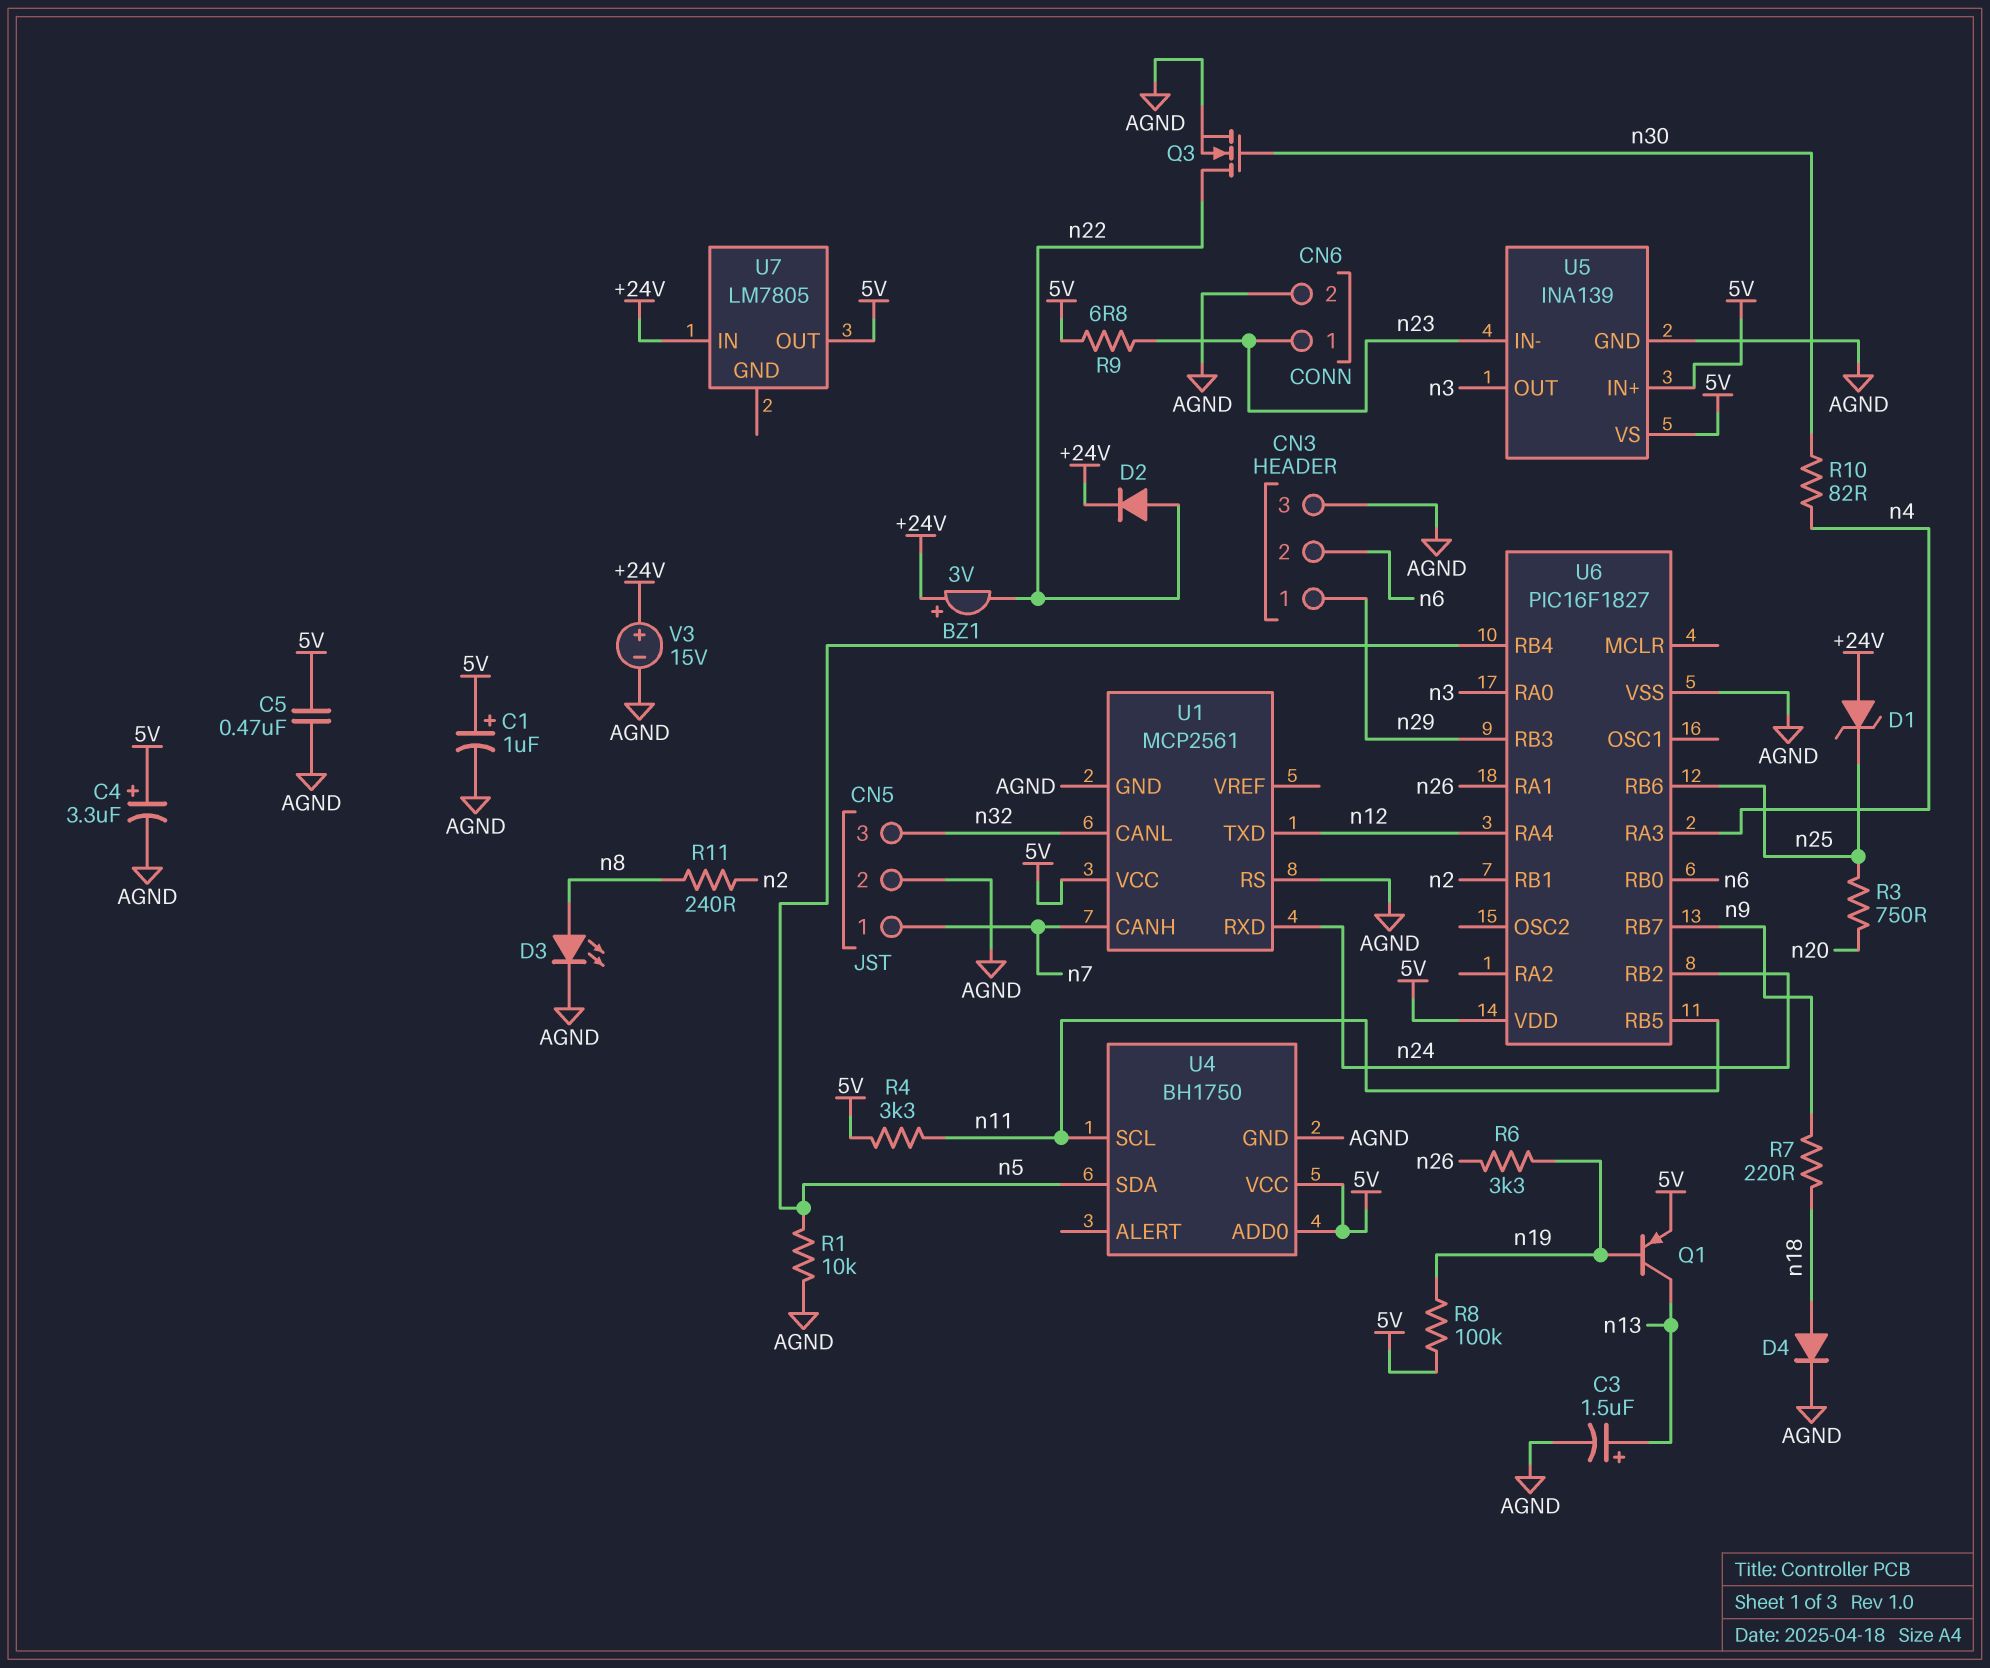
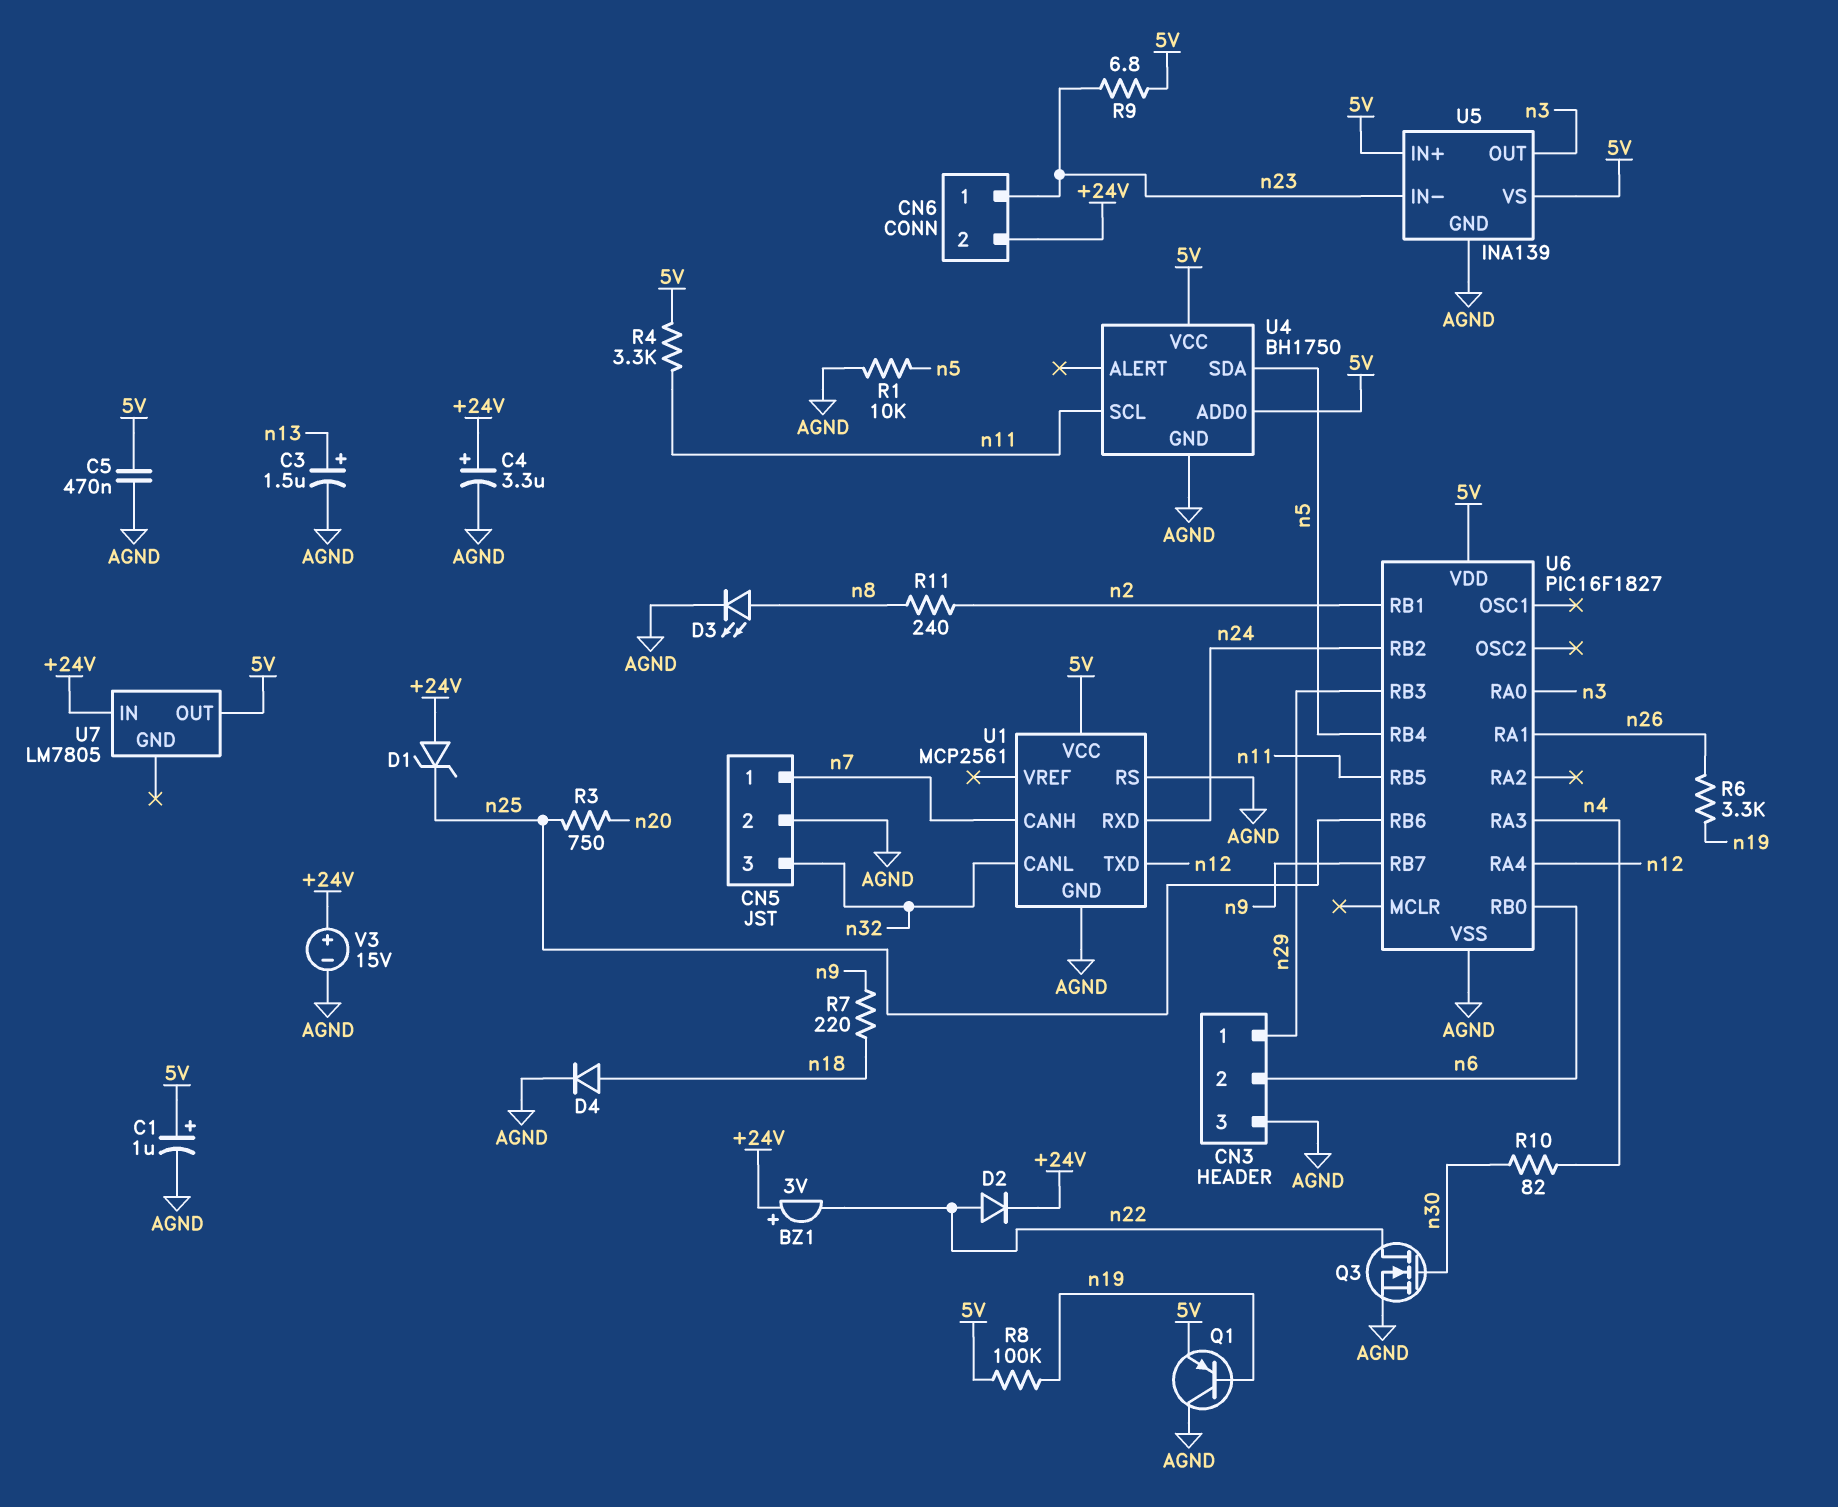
C4: 3.3uF (plus 5V, minus AGND) -> 3.3uF (plus +24V, minus AGND)
CN6 pin 2: AGND -> +24V
Q1: PNP (B n19, C n13, E 5V) -> PNP (B n19, C AGND, E 5V)

